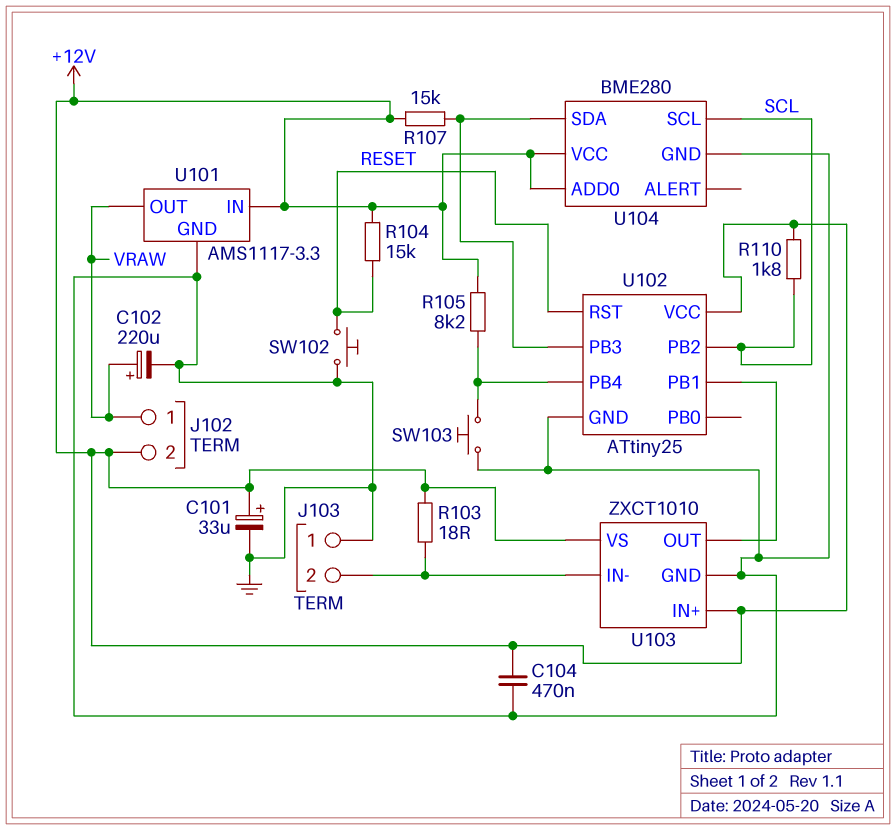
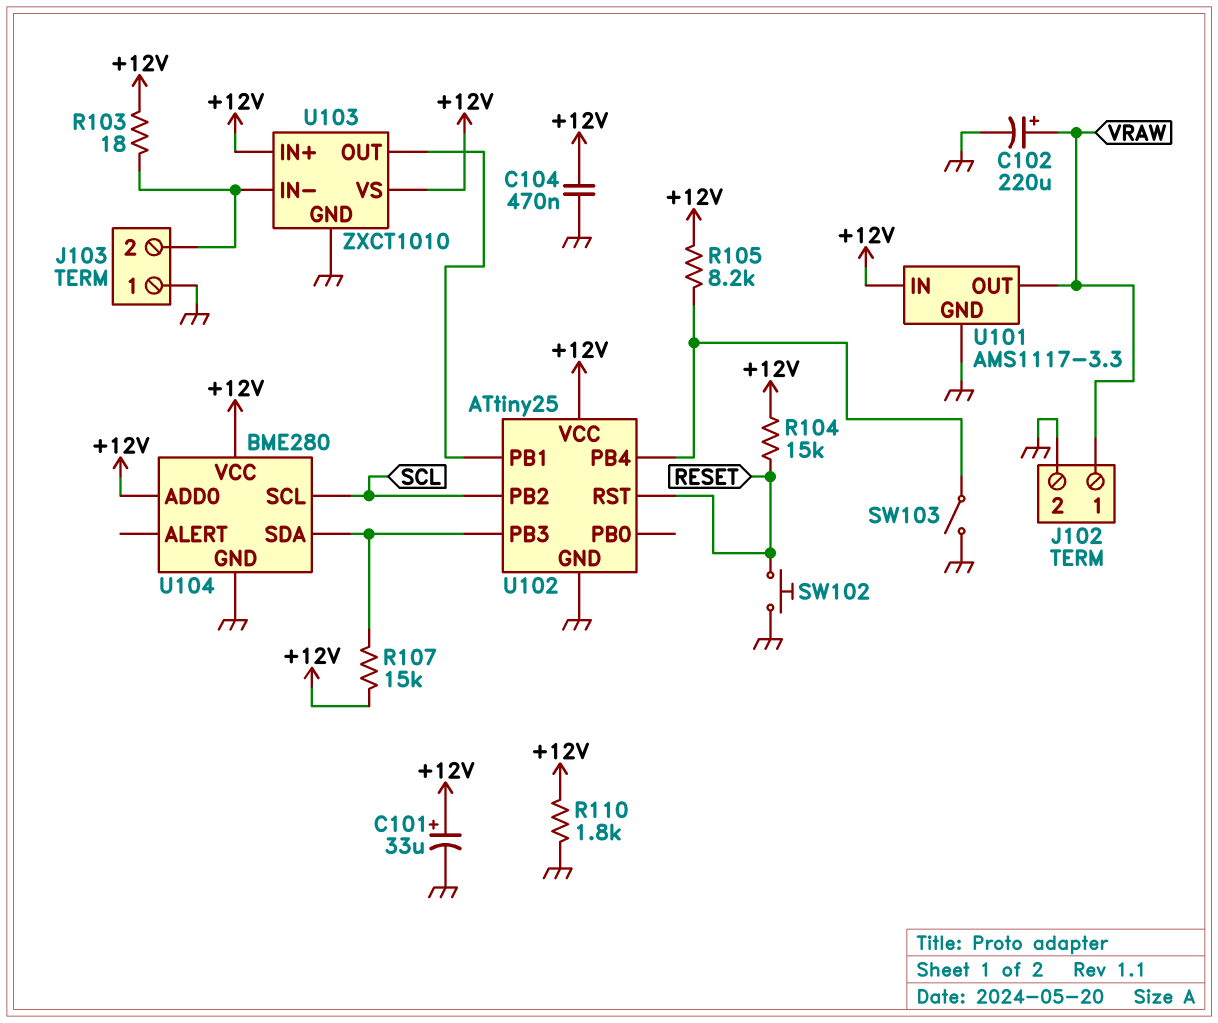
J102 pin 2: +12V -> GND
R110: 1.8k (+12V, SCL) -> 1.8k (+12V, GND)
SW103: button (GND, U102/PB4) -> switch (GND, U102/PB4)

